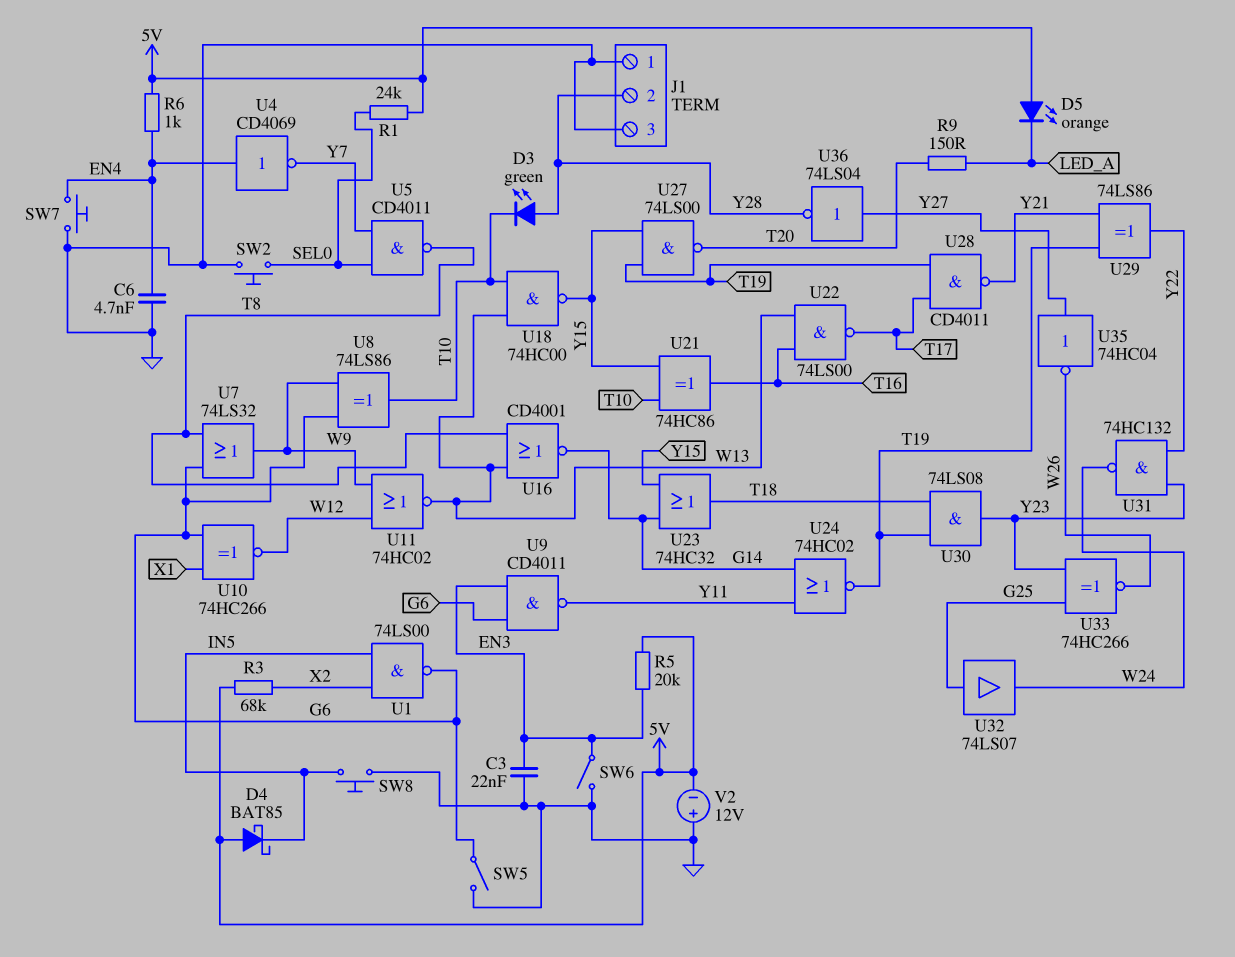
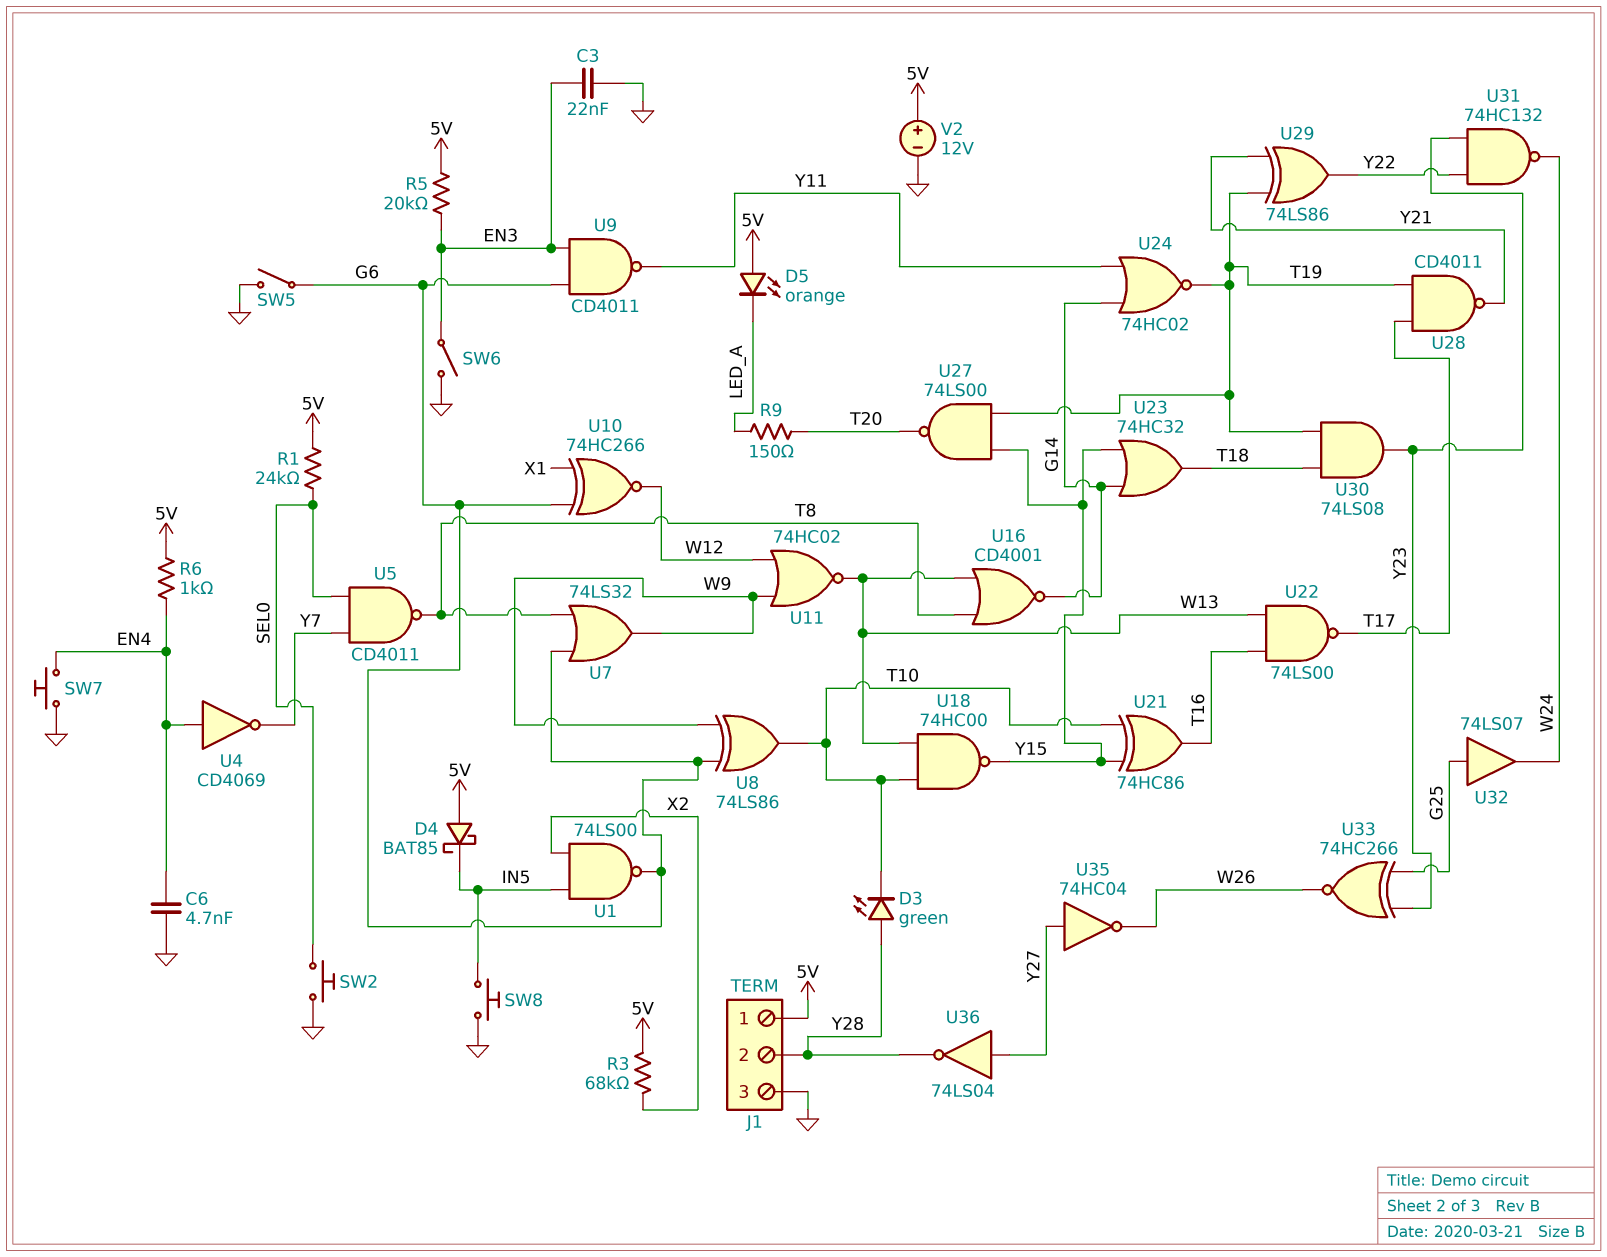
J1 pin 1: GND -> 5V
V2: 12V (plus GND, minus 5V) -> 12V (plus 5V, minus GND)

